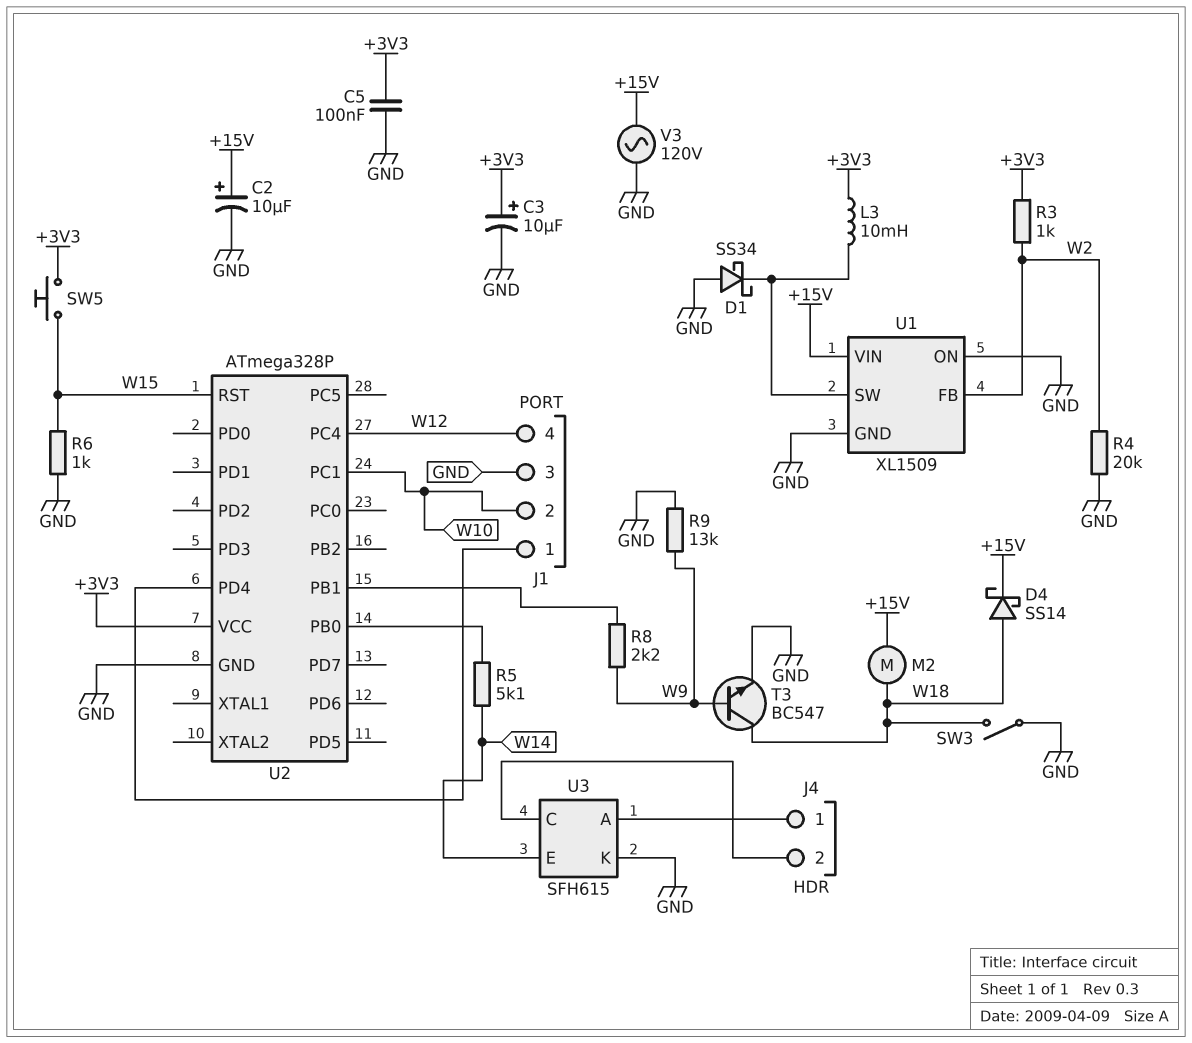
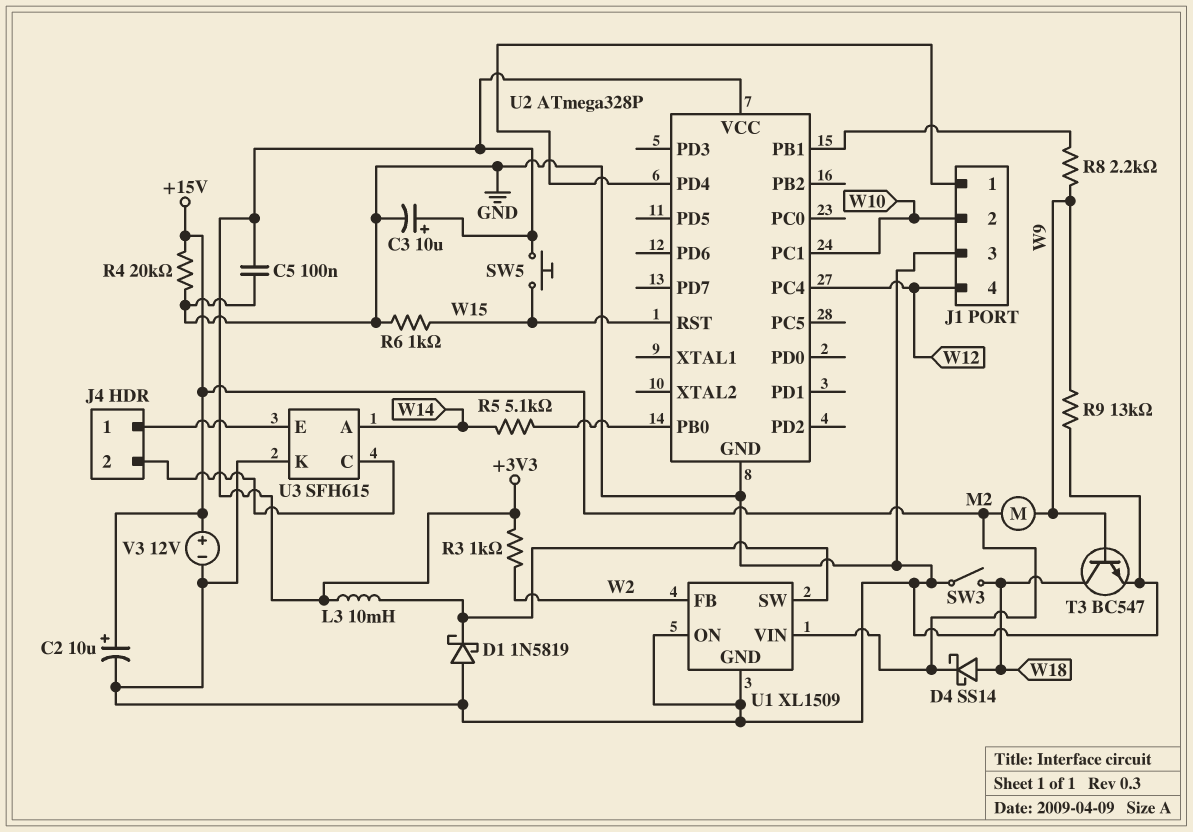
D1: schottky SS34 (A GND, K U1/SW) -> schottky 1N5819 (A GND, K U1/SW)
M2: motor (+15V, W18) -> motor (+15V, W9)
R4: 20k (GND, W2) -> 20k (+15V, GND)
U3 pin A: J4/1 -> W14
U3 pin E: W14 -> J4/1
V3: AC 120V (+15V, GND) -> 12V (plus +15V, minus GND)

